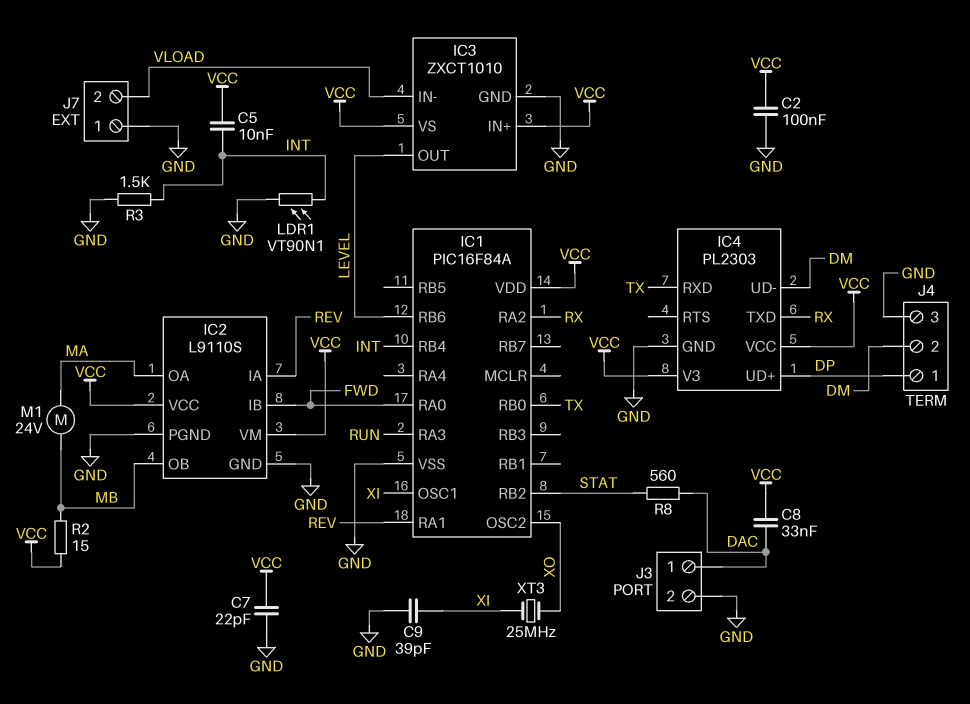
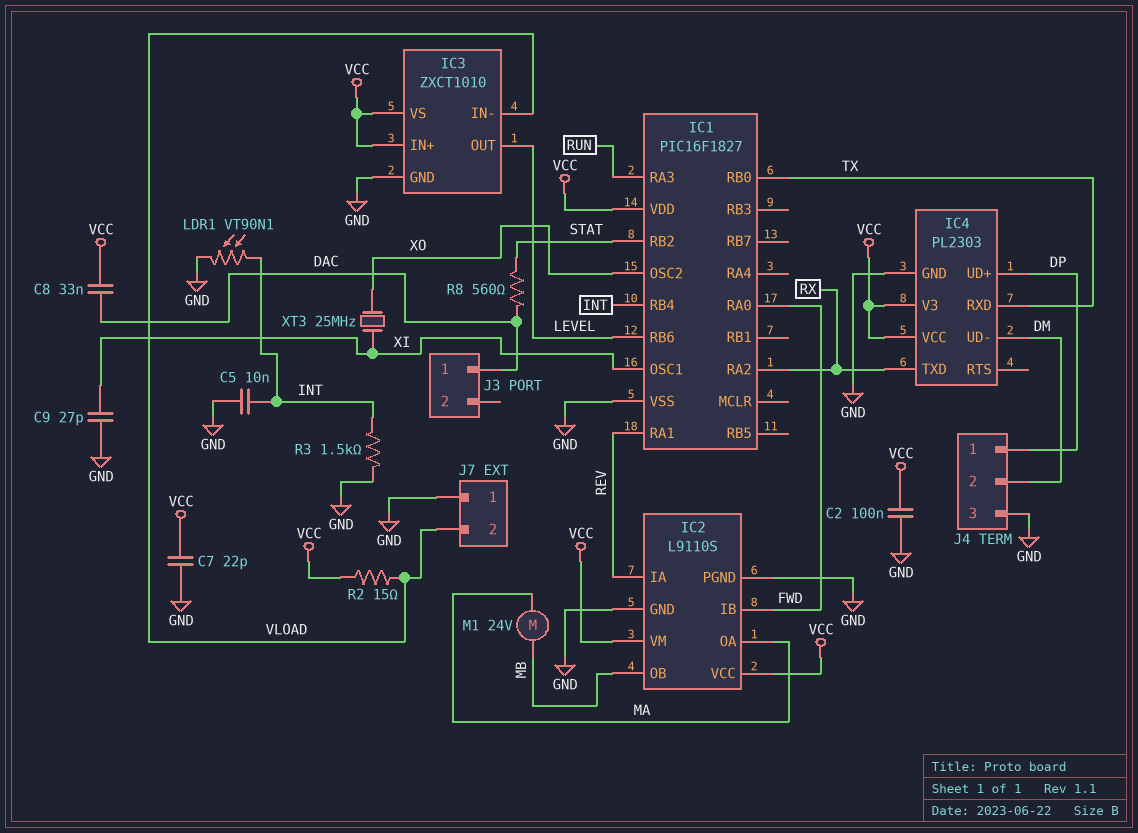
C5: 10nF (INT, VCC) -> 10nF (GND, INT)
C9: 39pF (GND, XI) -> 27pF (GND, XI)
IC1: PIC16F84A -> PIC16F1827
J3 pin 2: GND -> none
R2: 15 (MB, VCC) -> 15 (VCC, VLOAD)

